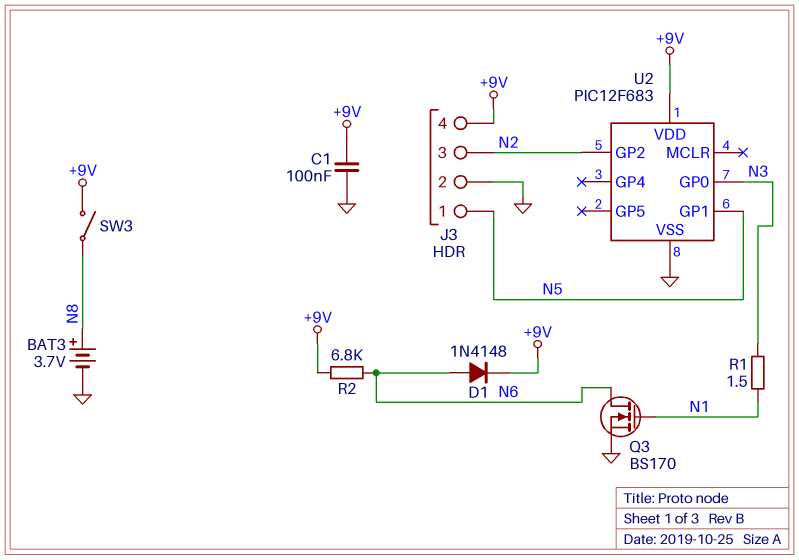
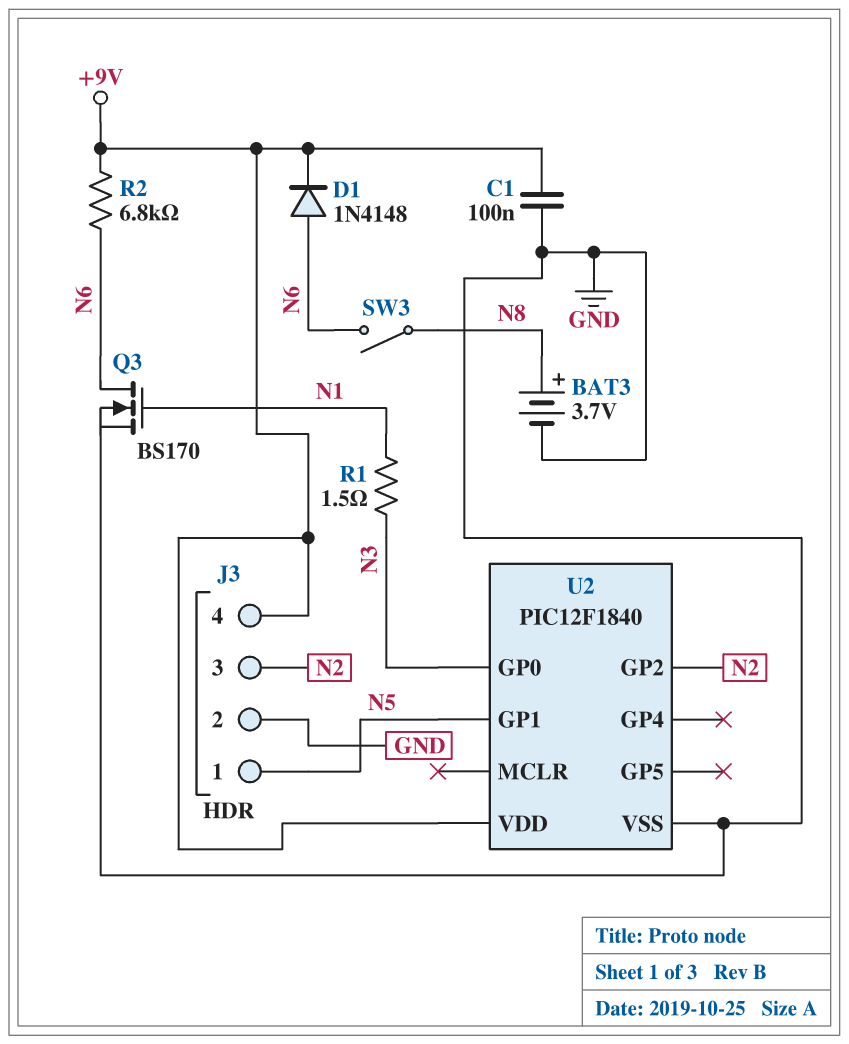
SW3: switch (+9V, N8) -> switch (N6, N8)
U2: PIC12F683 -> PIC12F1840

